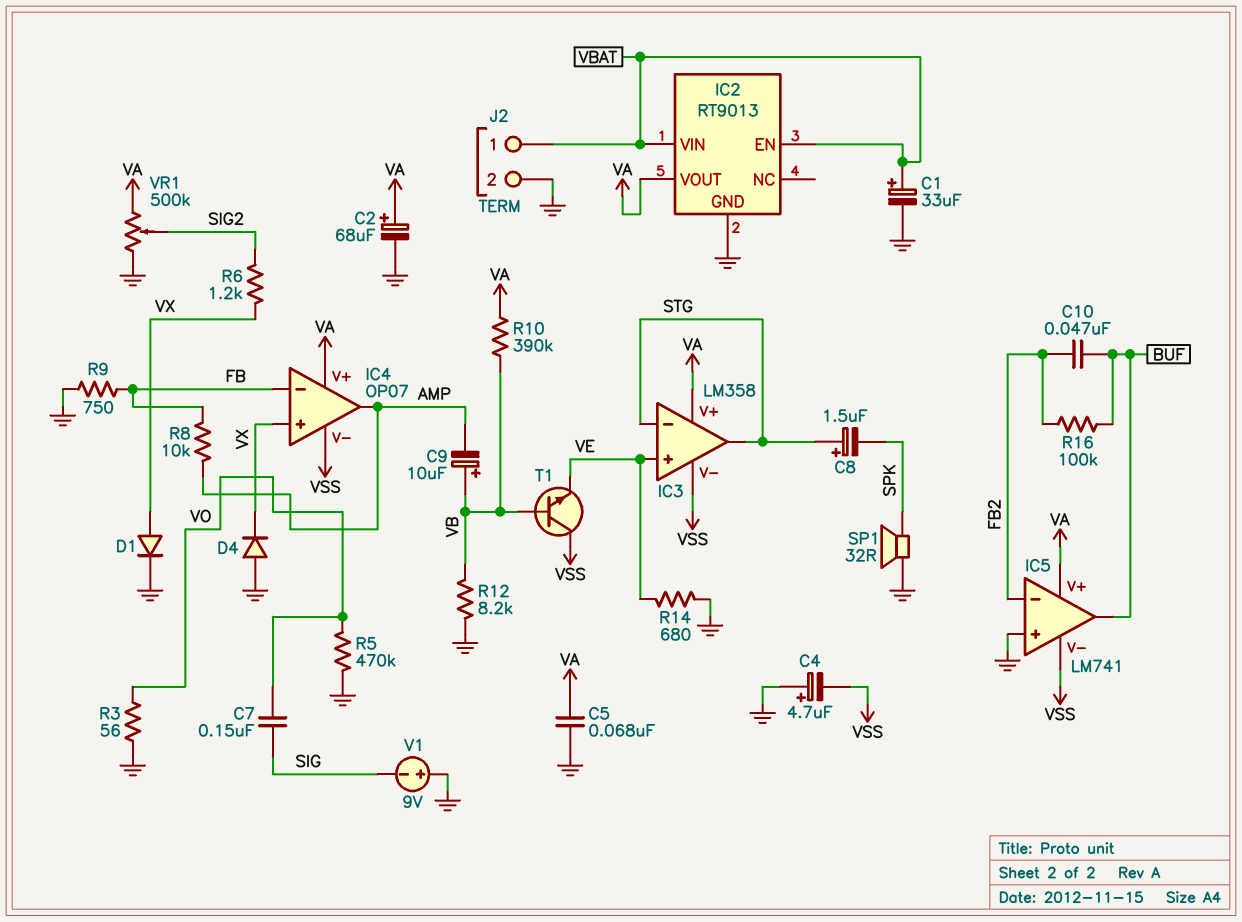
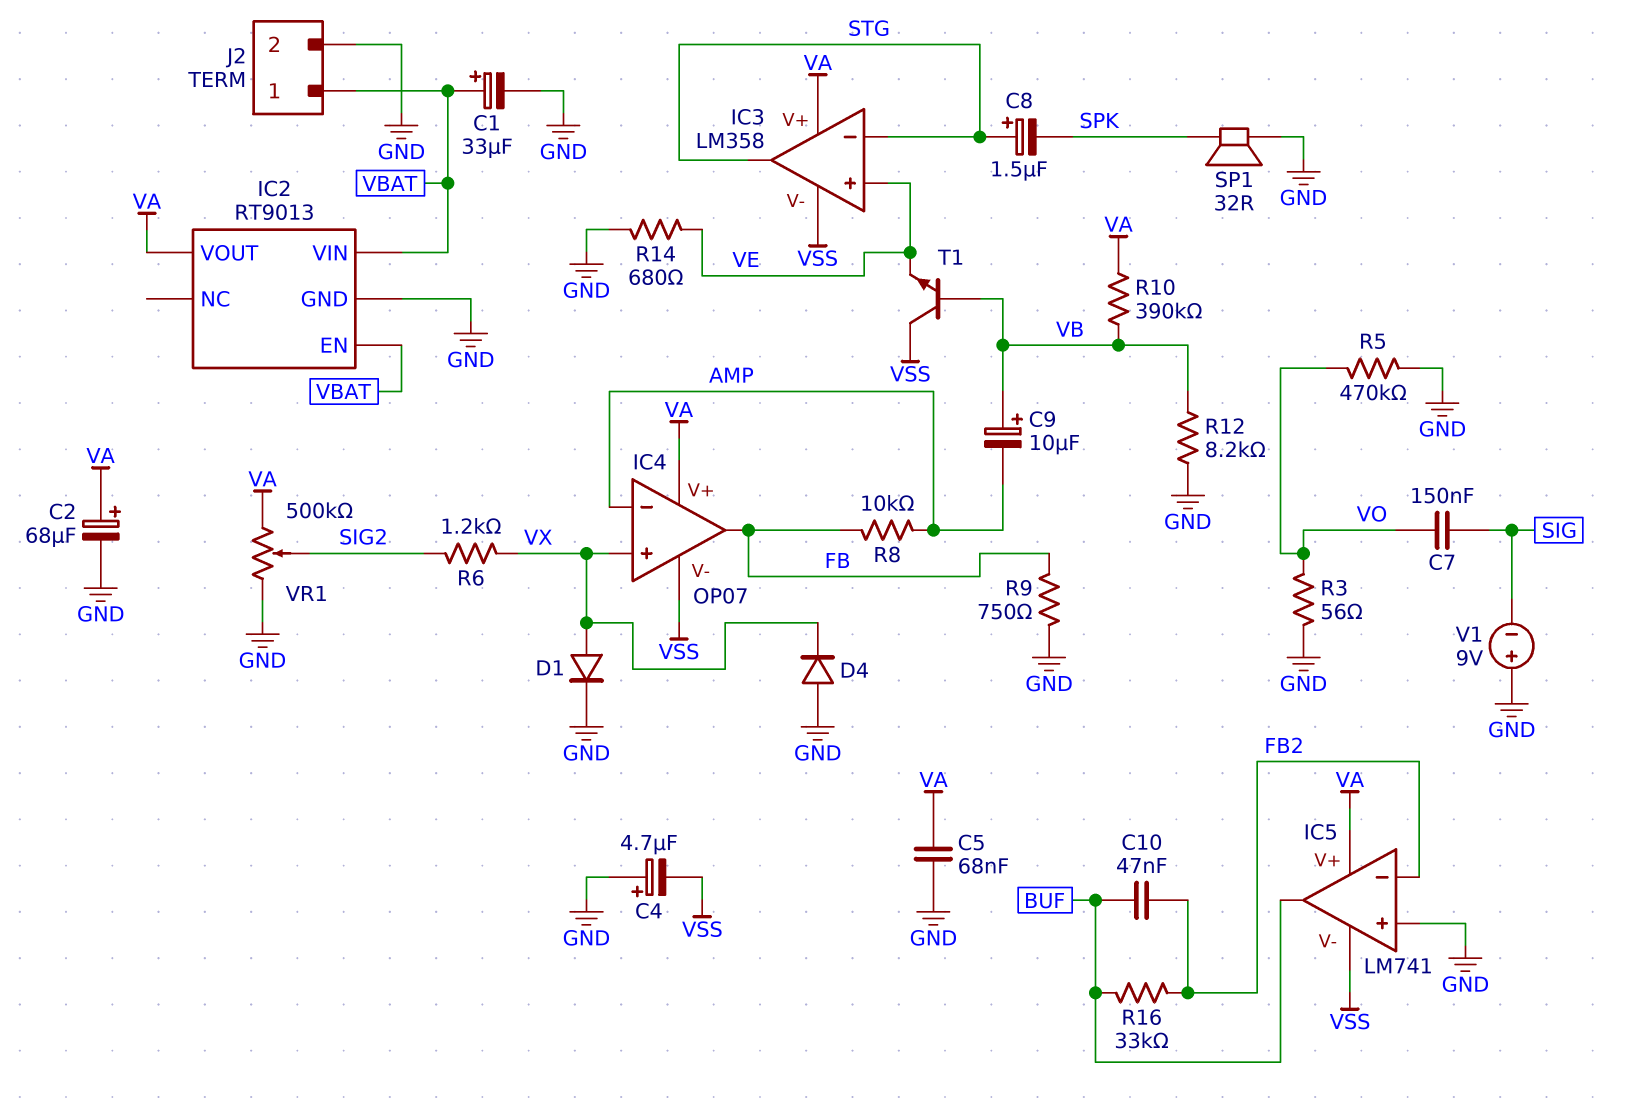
IC4 pin in-: FB -> AMP
IC4 pin out: AMP -> FB
R16: 100k (BUF, FB2) -> 33k (BUF, FB2)

